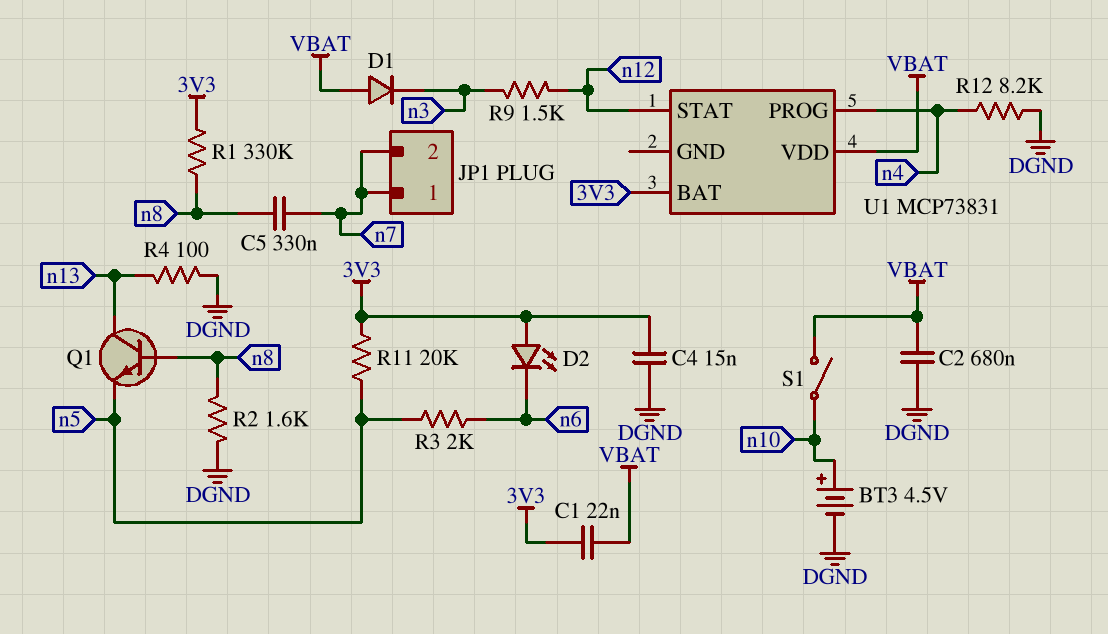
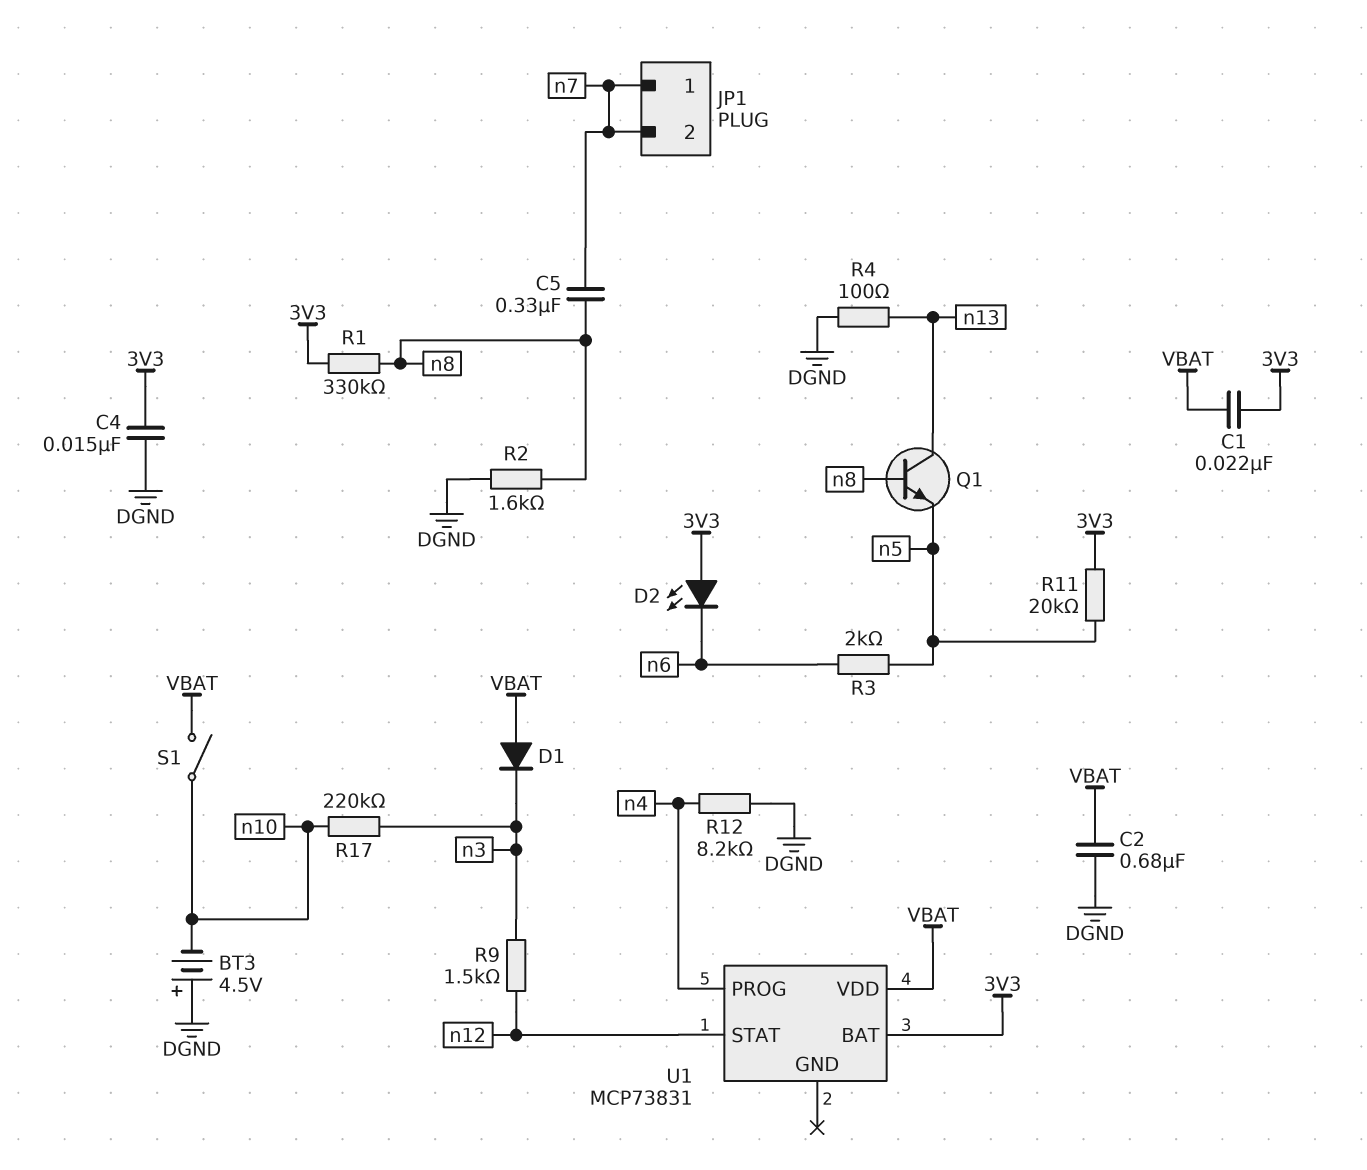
BT3: 4.5V (plus n10, minus DGND) -> 4.5V (plus DGND, minus n10)
R17: none -> 220k (n3, n10)

